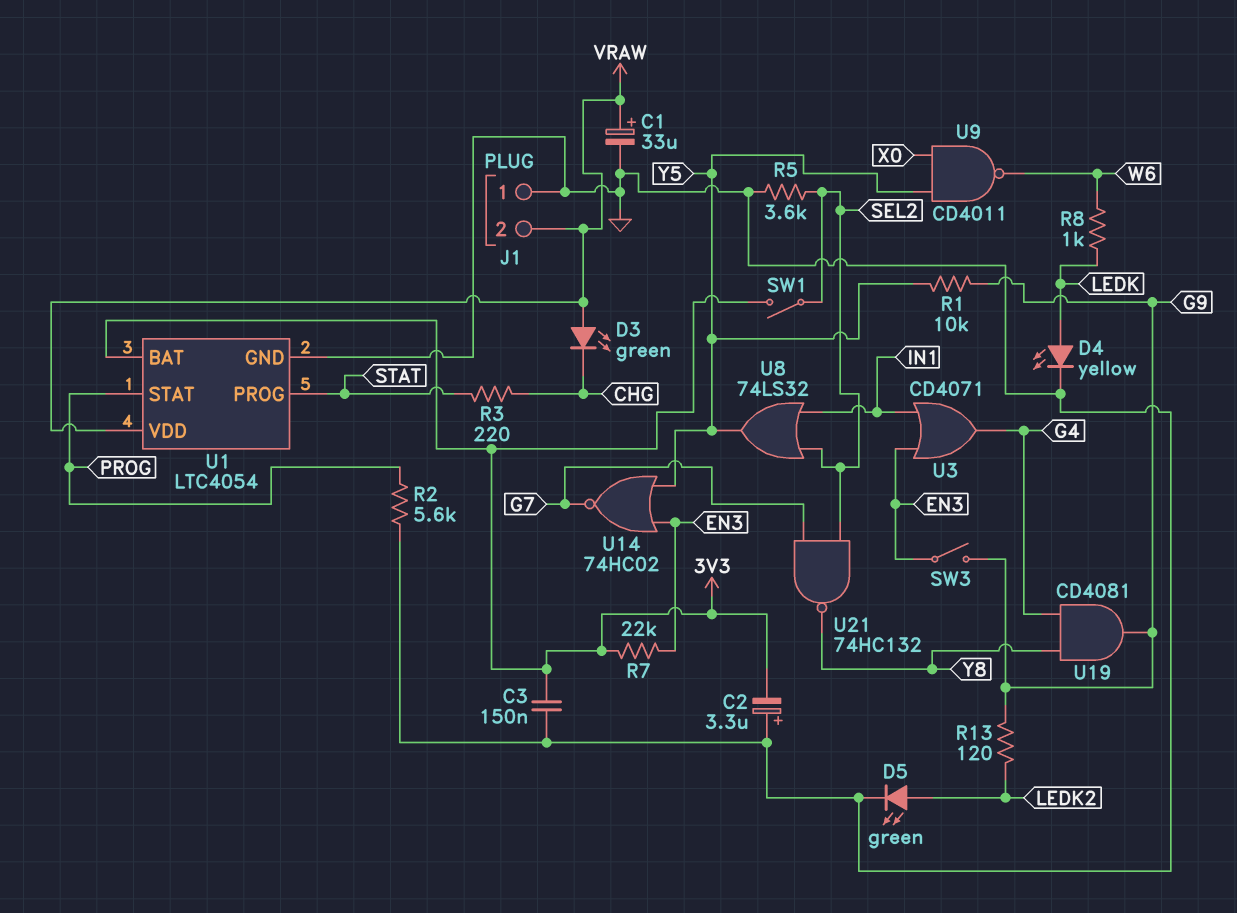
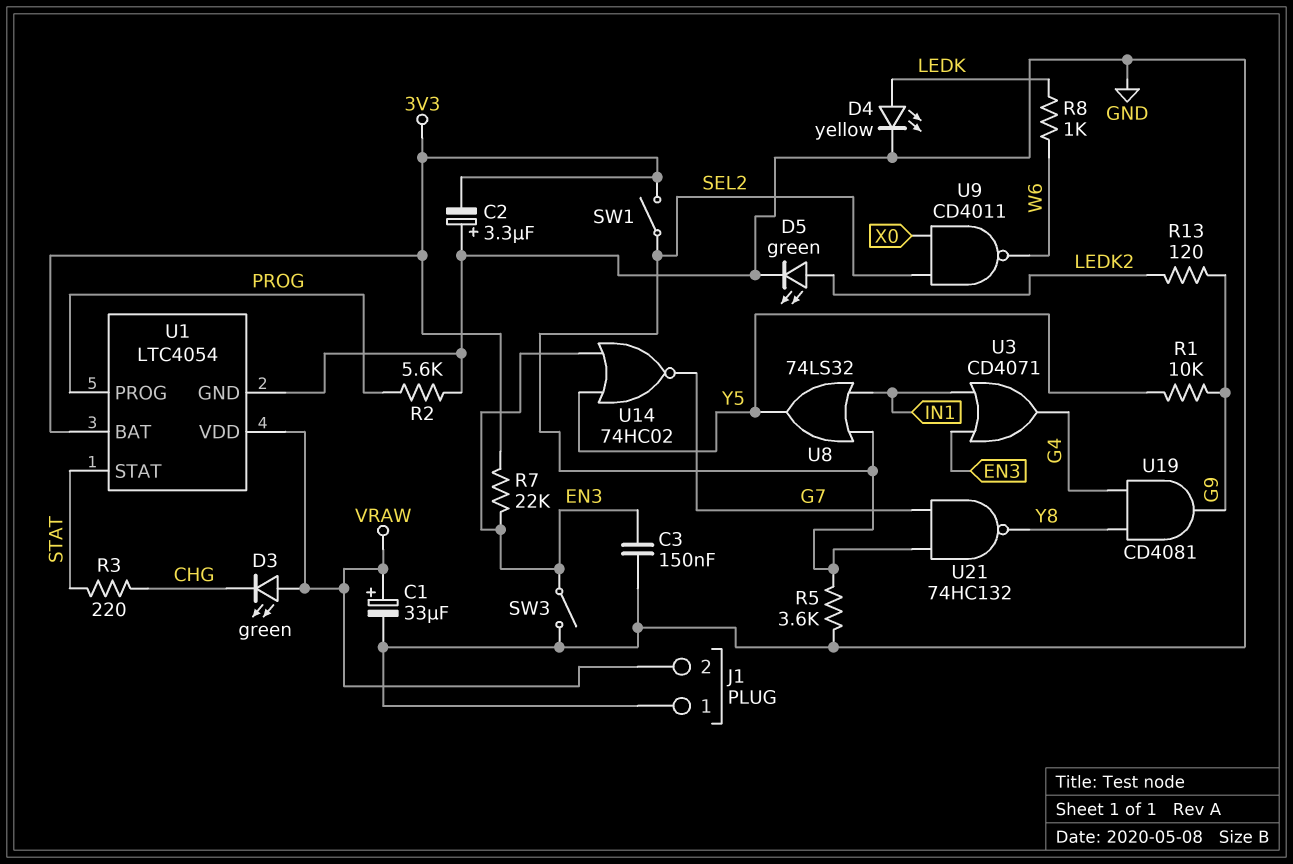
C3: 150nF (3V3, GND) -> 150nF (EN3, GND)
SW3: switch (EN3, G9) -> switch (EN3, GND)
U1 pin PROG: STAT -> PROG
U1 pin STAT: PROG -> STAT
U9: NAND CD4011 (in X0, in Y5, out W6) -> NAND CD4011 (in SEL2, in X0, out W6)

